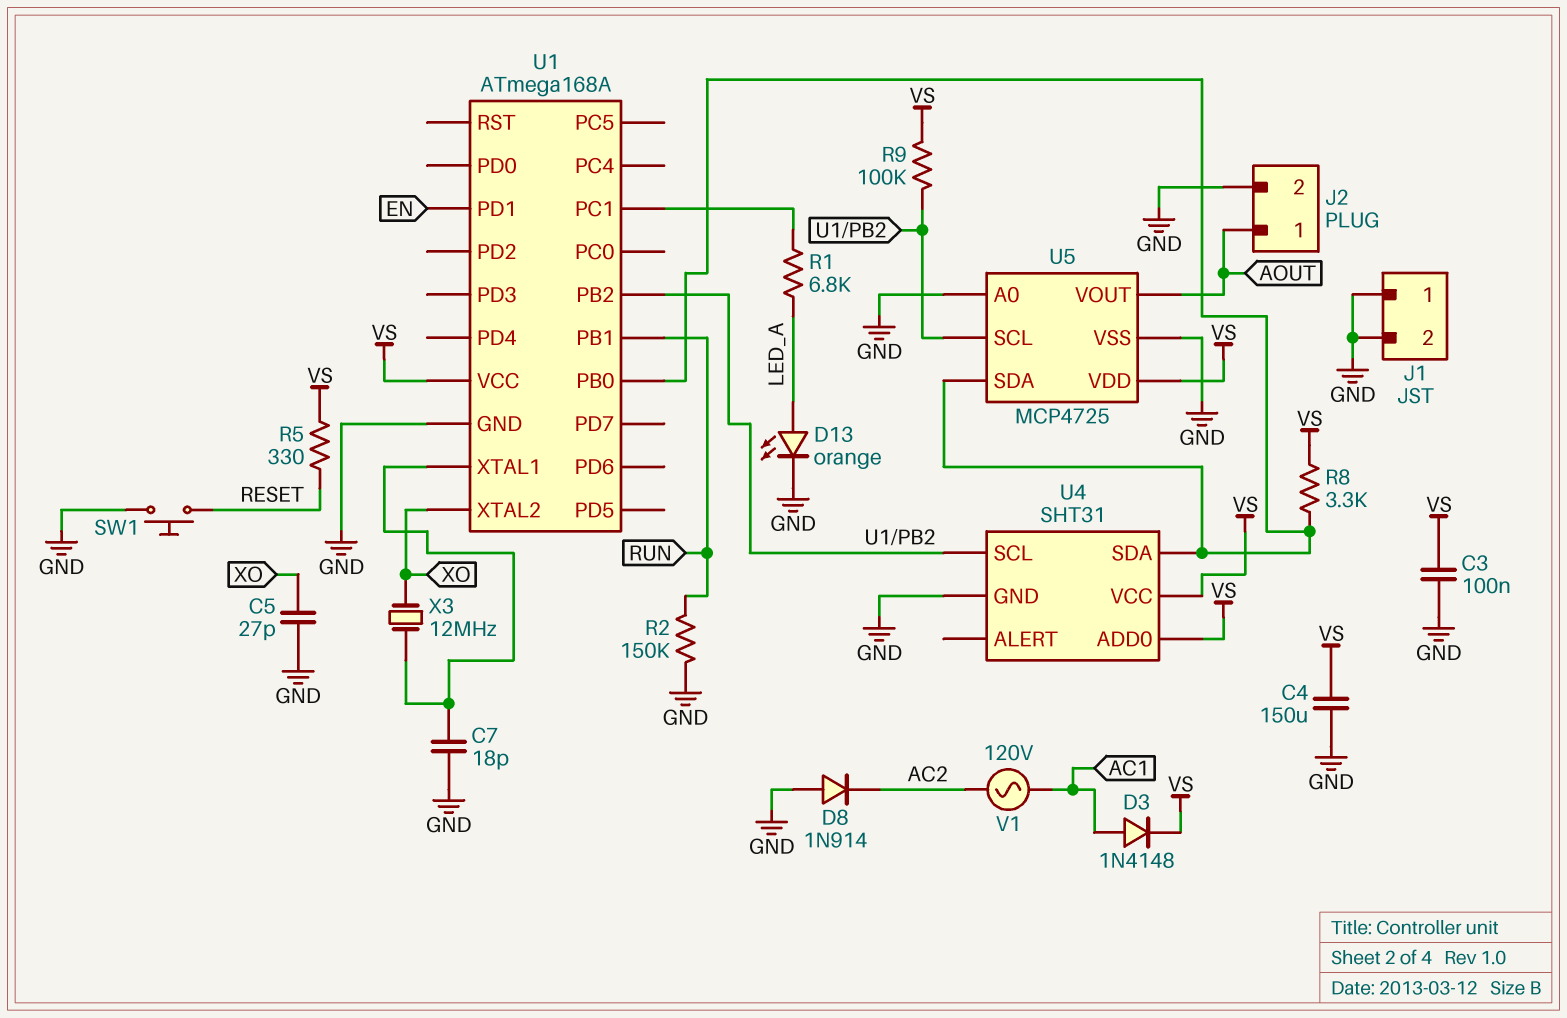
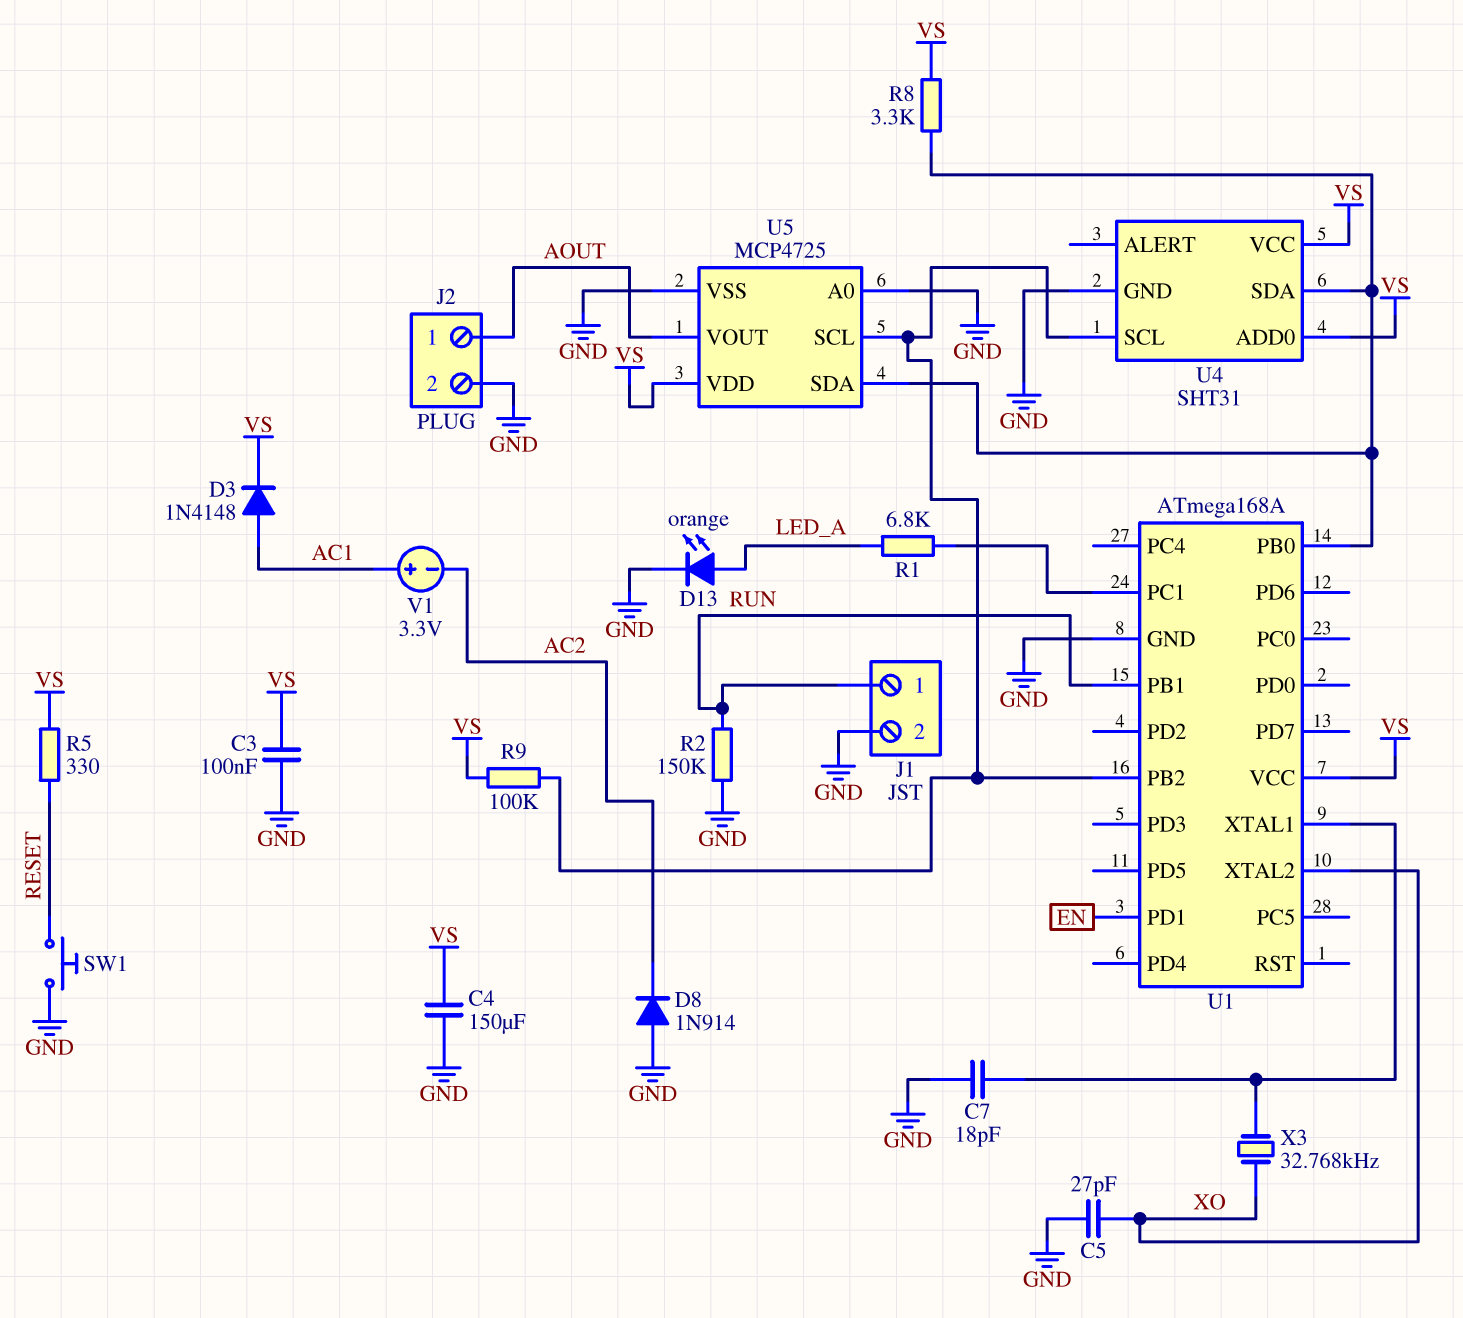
J1 pin 1: GND -> RUN
V1: AC 120V (AC1, AC2) -> 3.3V (plus AC1, minus AC2)
X3: 12MHz (U1/XTAL1, XO) -> 32.768kHz (U1/XTAL1, XO)

